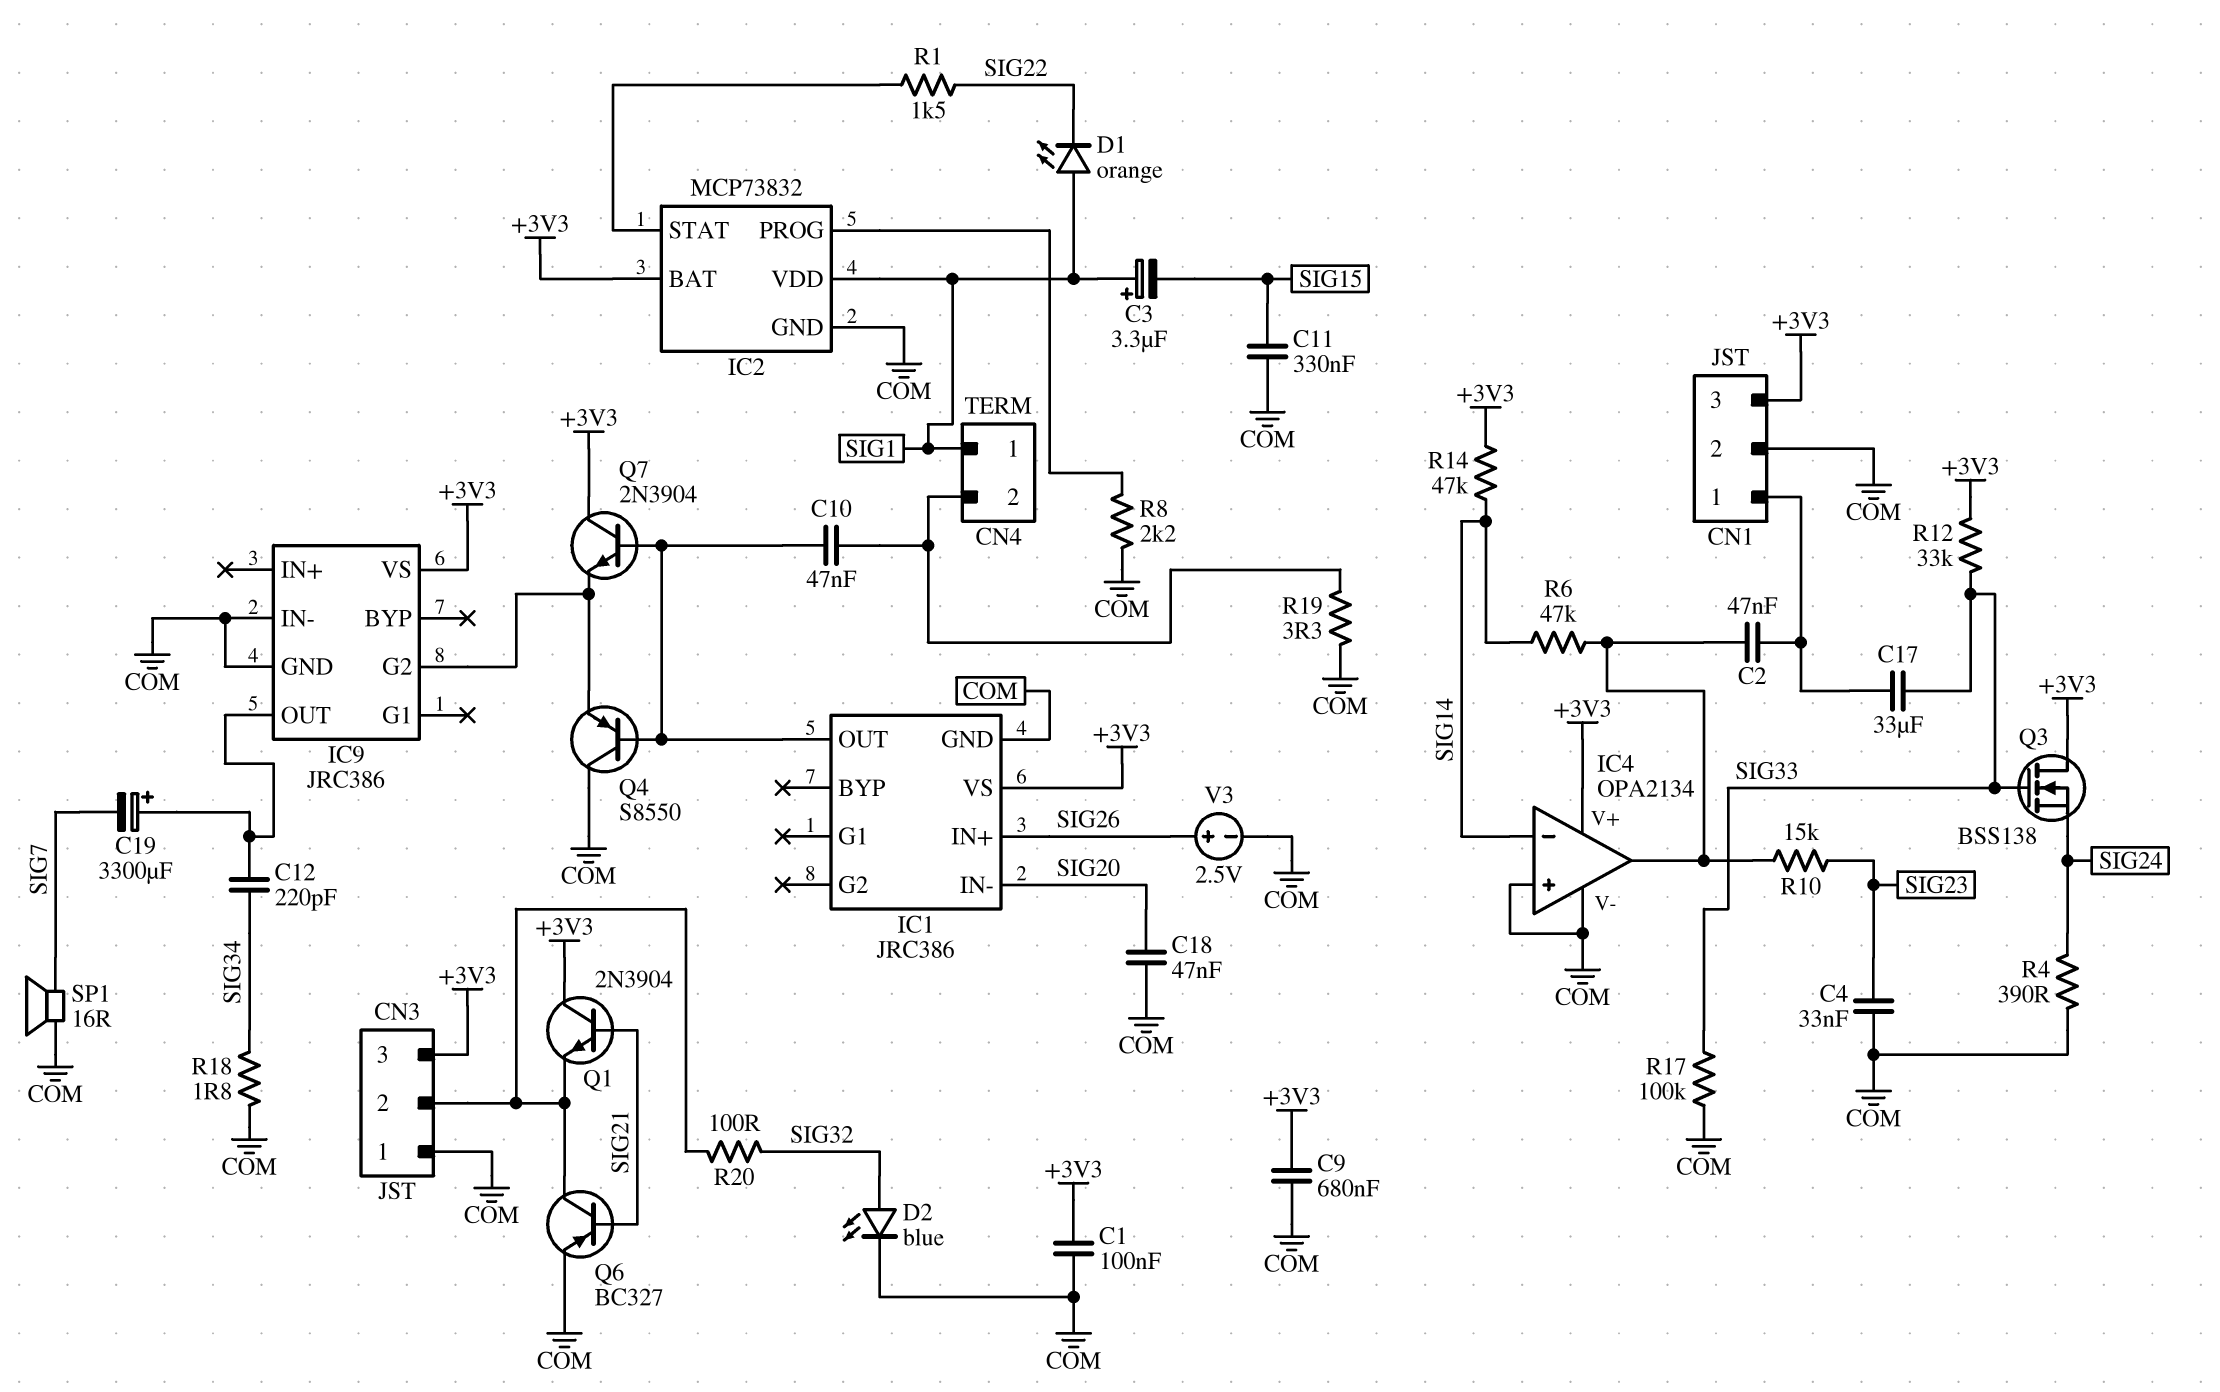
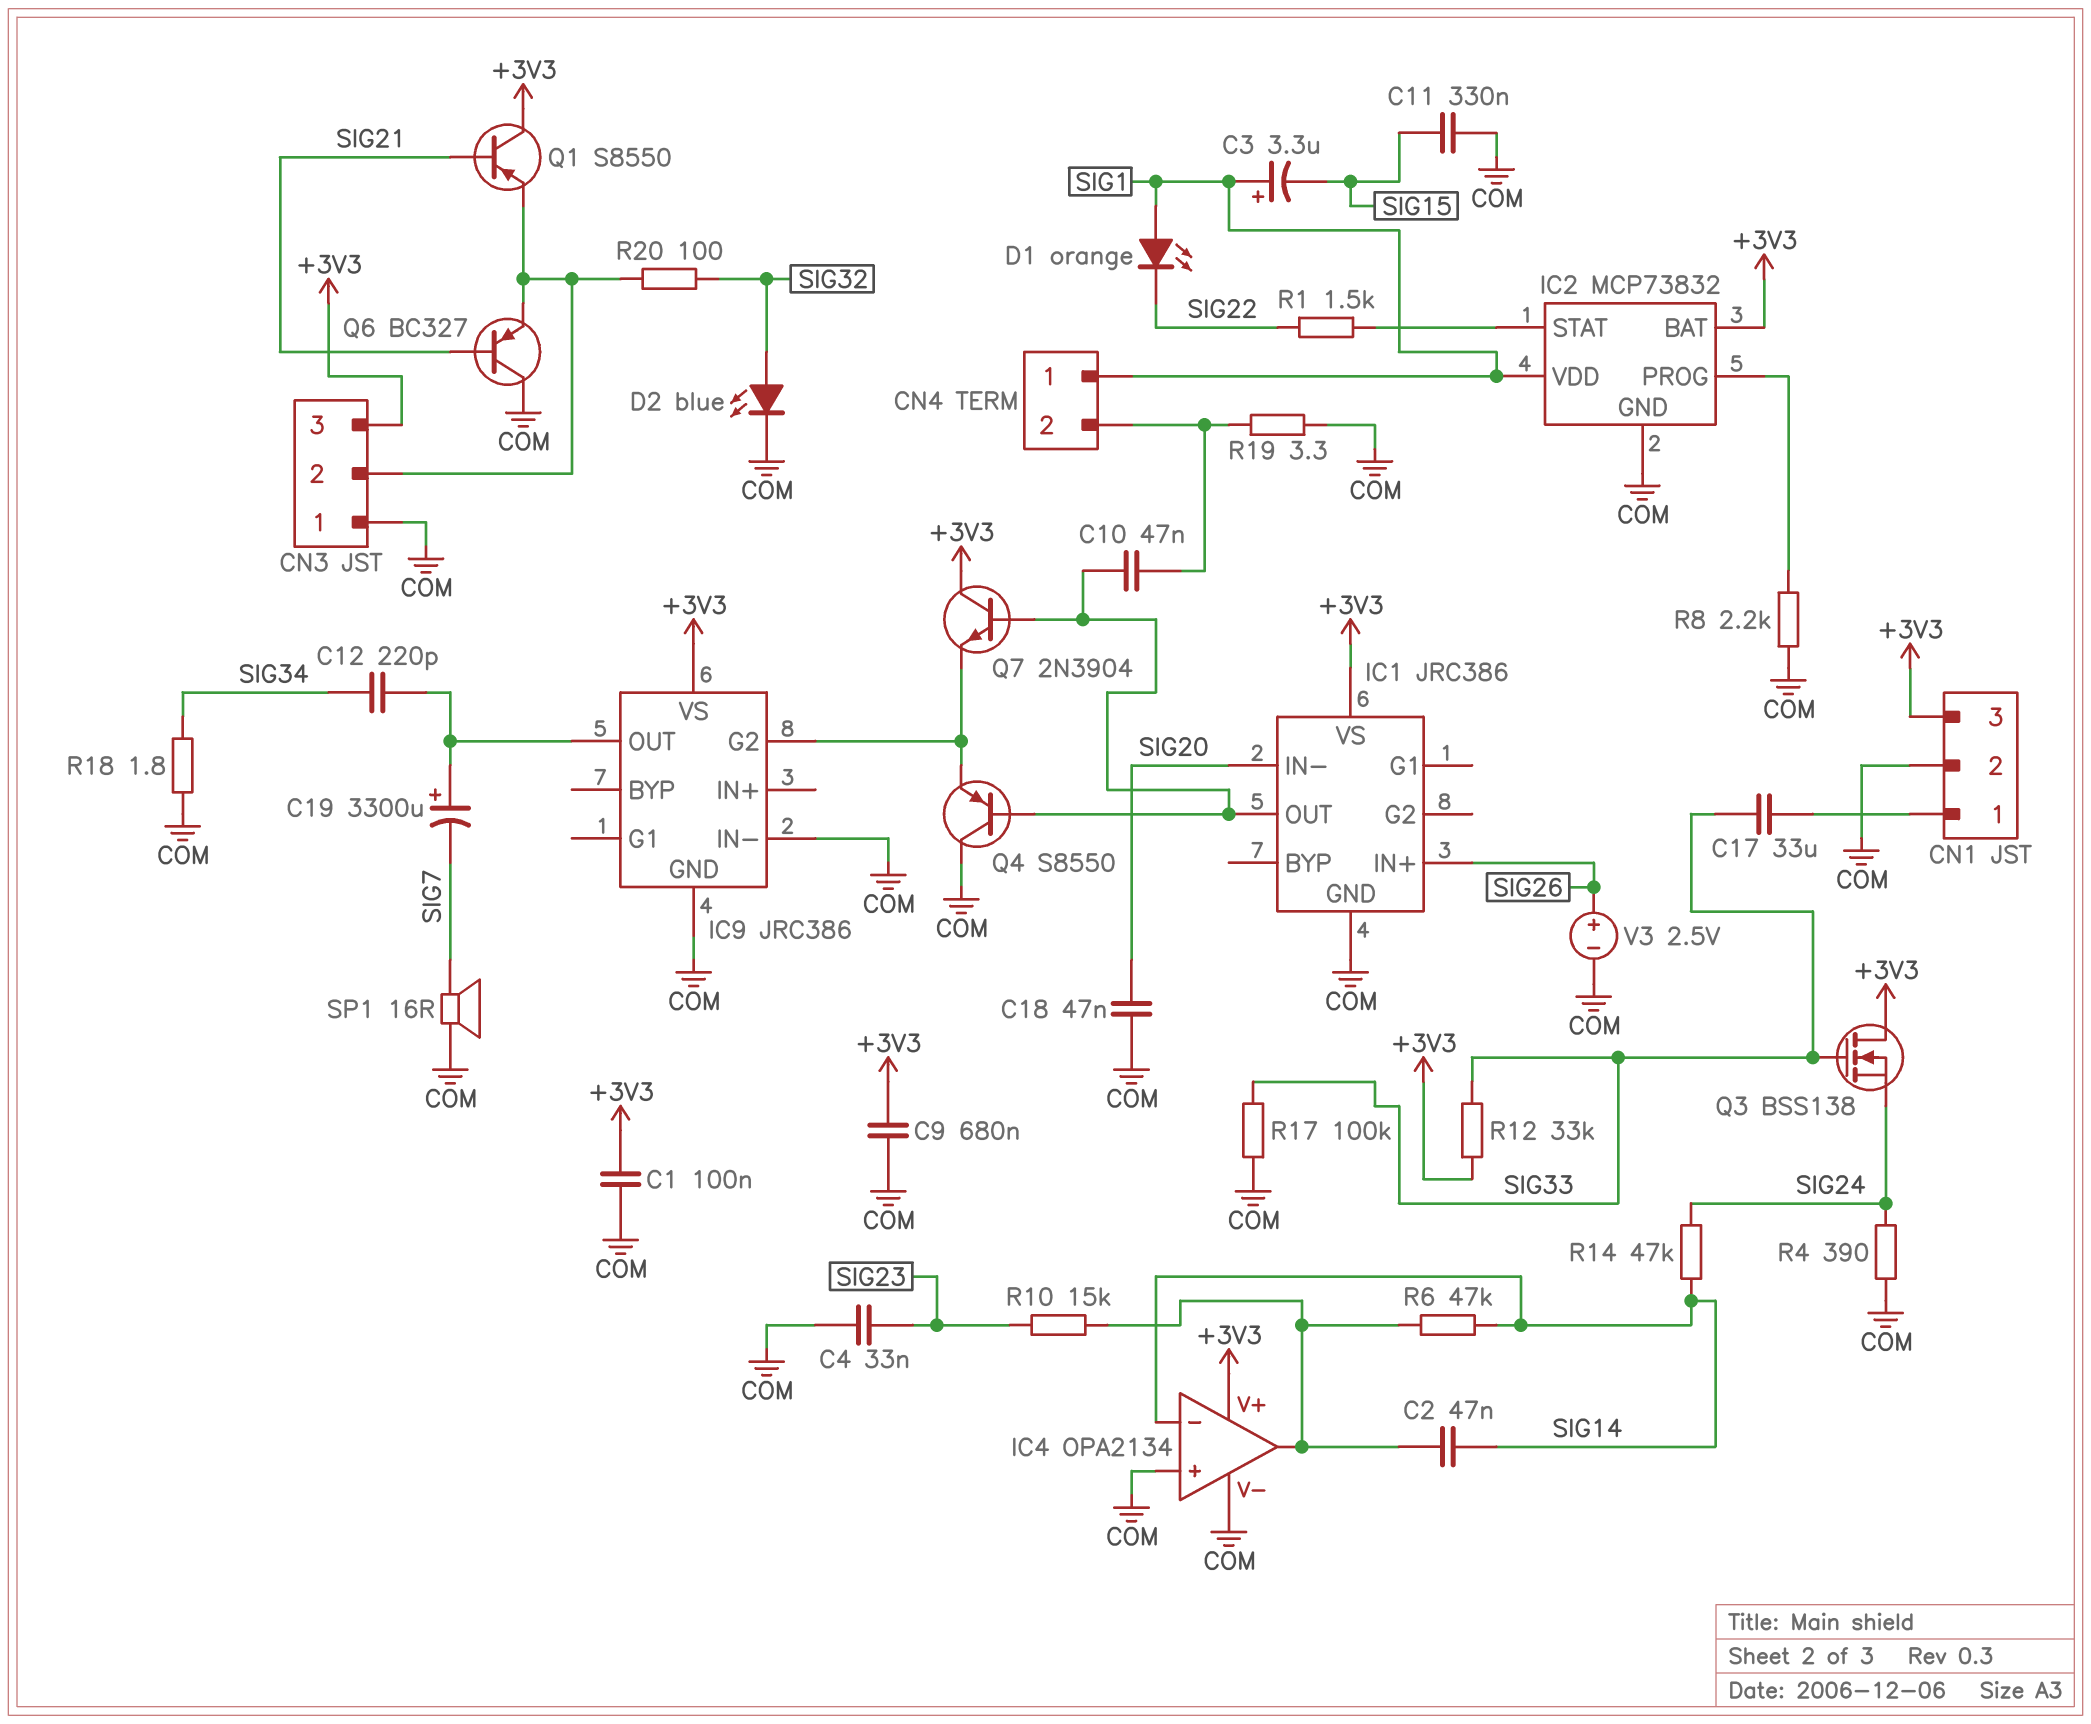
C2: 47nF (CN1/1, IC4/out) -> 47nF (IC4/out, SIG14)
Q1: NPN 2N3904 (B SIG21, C +3V3, E CN3/2) -> PNP S8550 (B SIG21, C +3V3, E CN3/2)
Q6: PNP BC327 (B SIG21, C CN3/2, E COM) -> PNP BC327 (B SIG21, C COM, E CN3/2)
R14: 47k (+3V3, SIG14) -> 47k (SIG14, SIG24)

